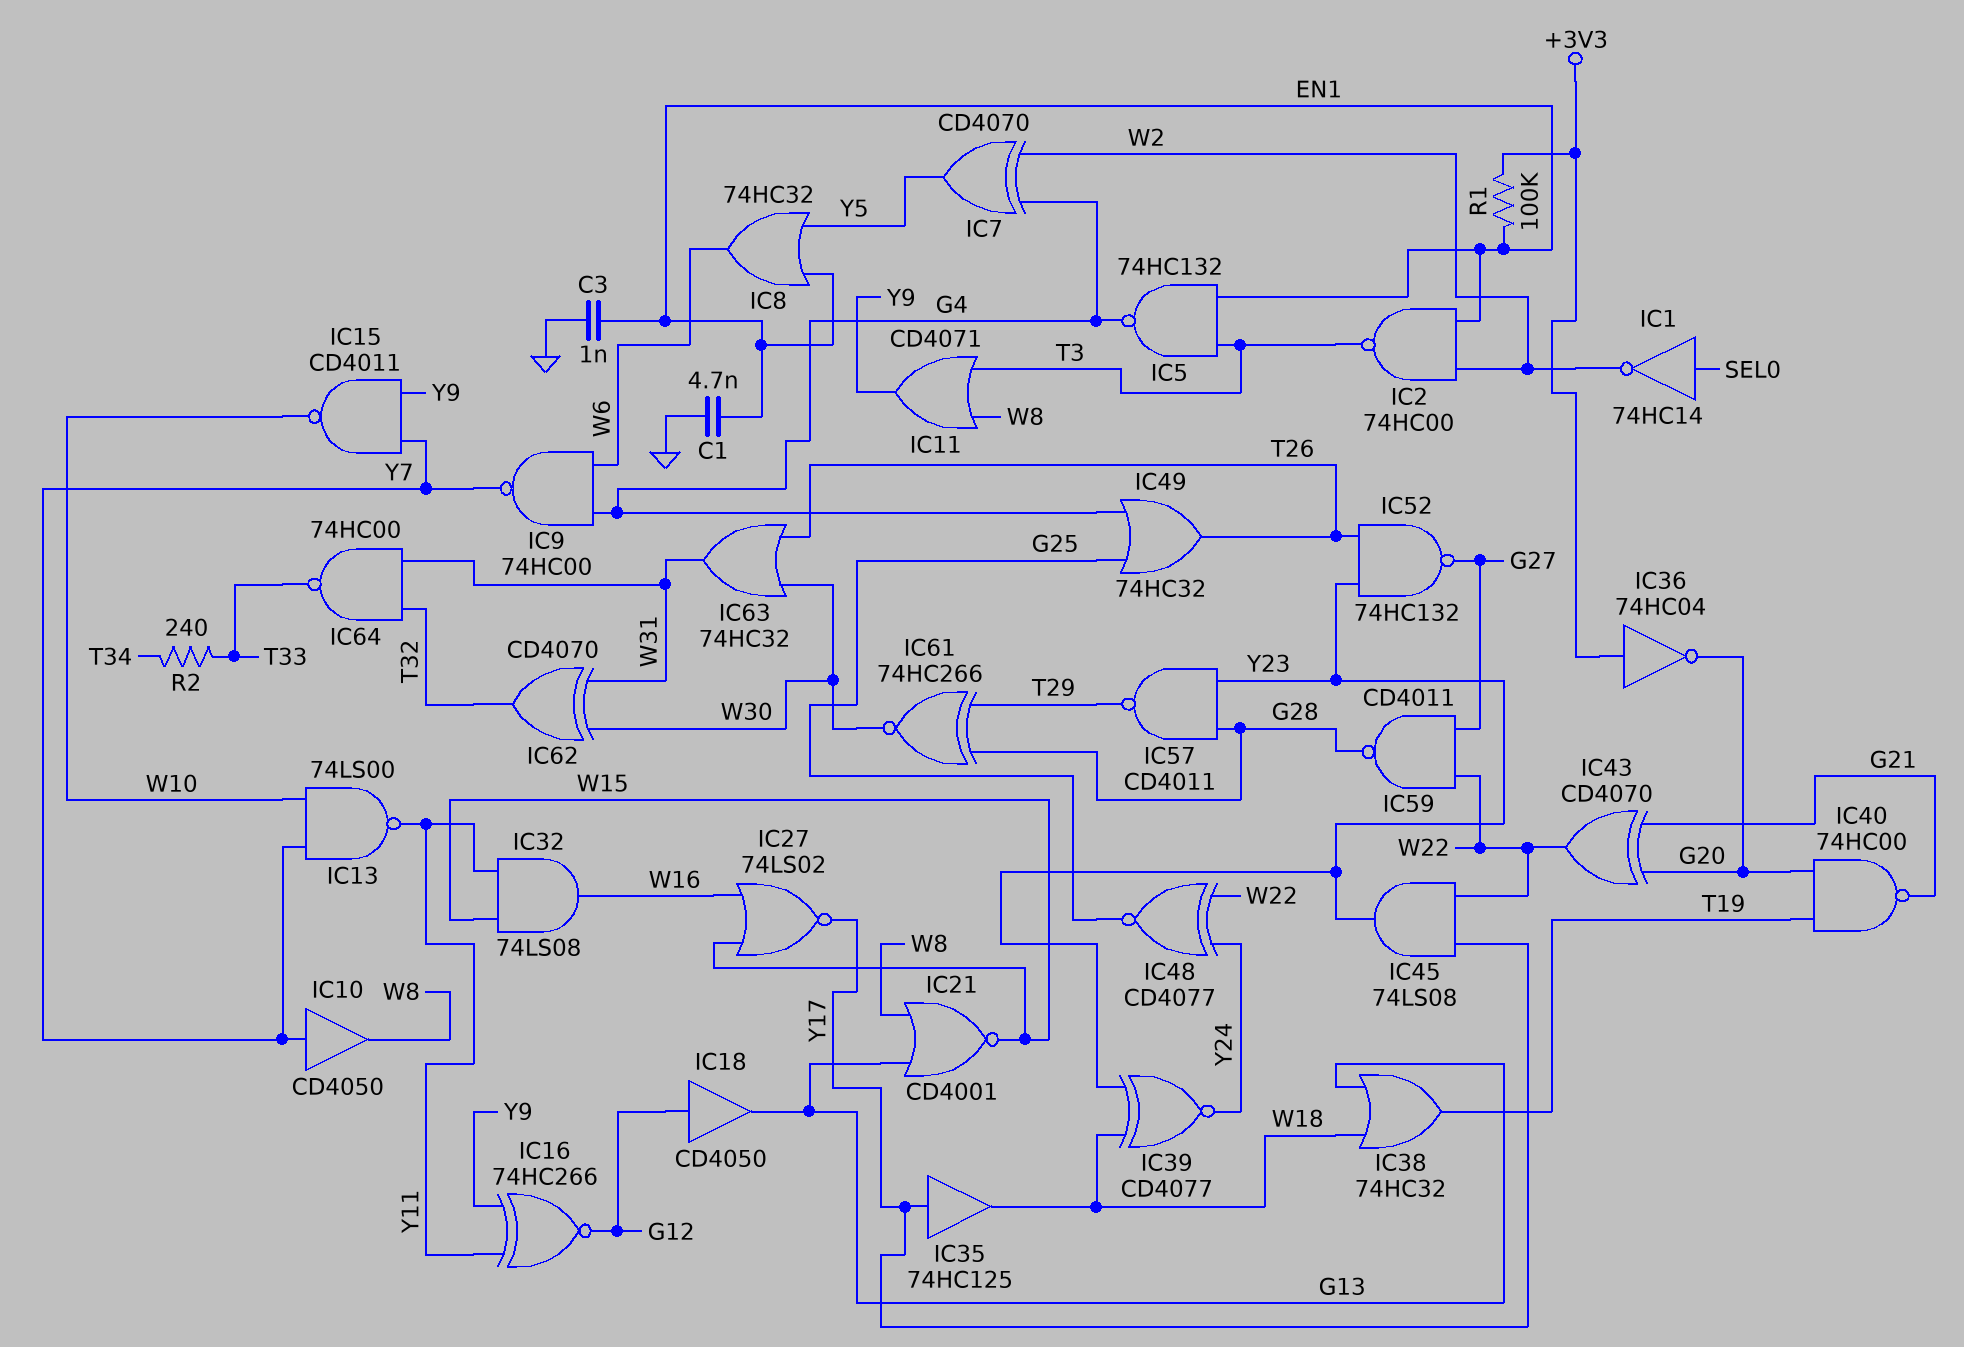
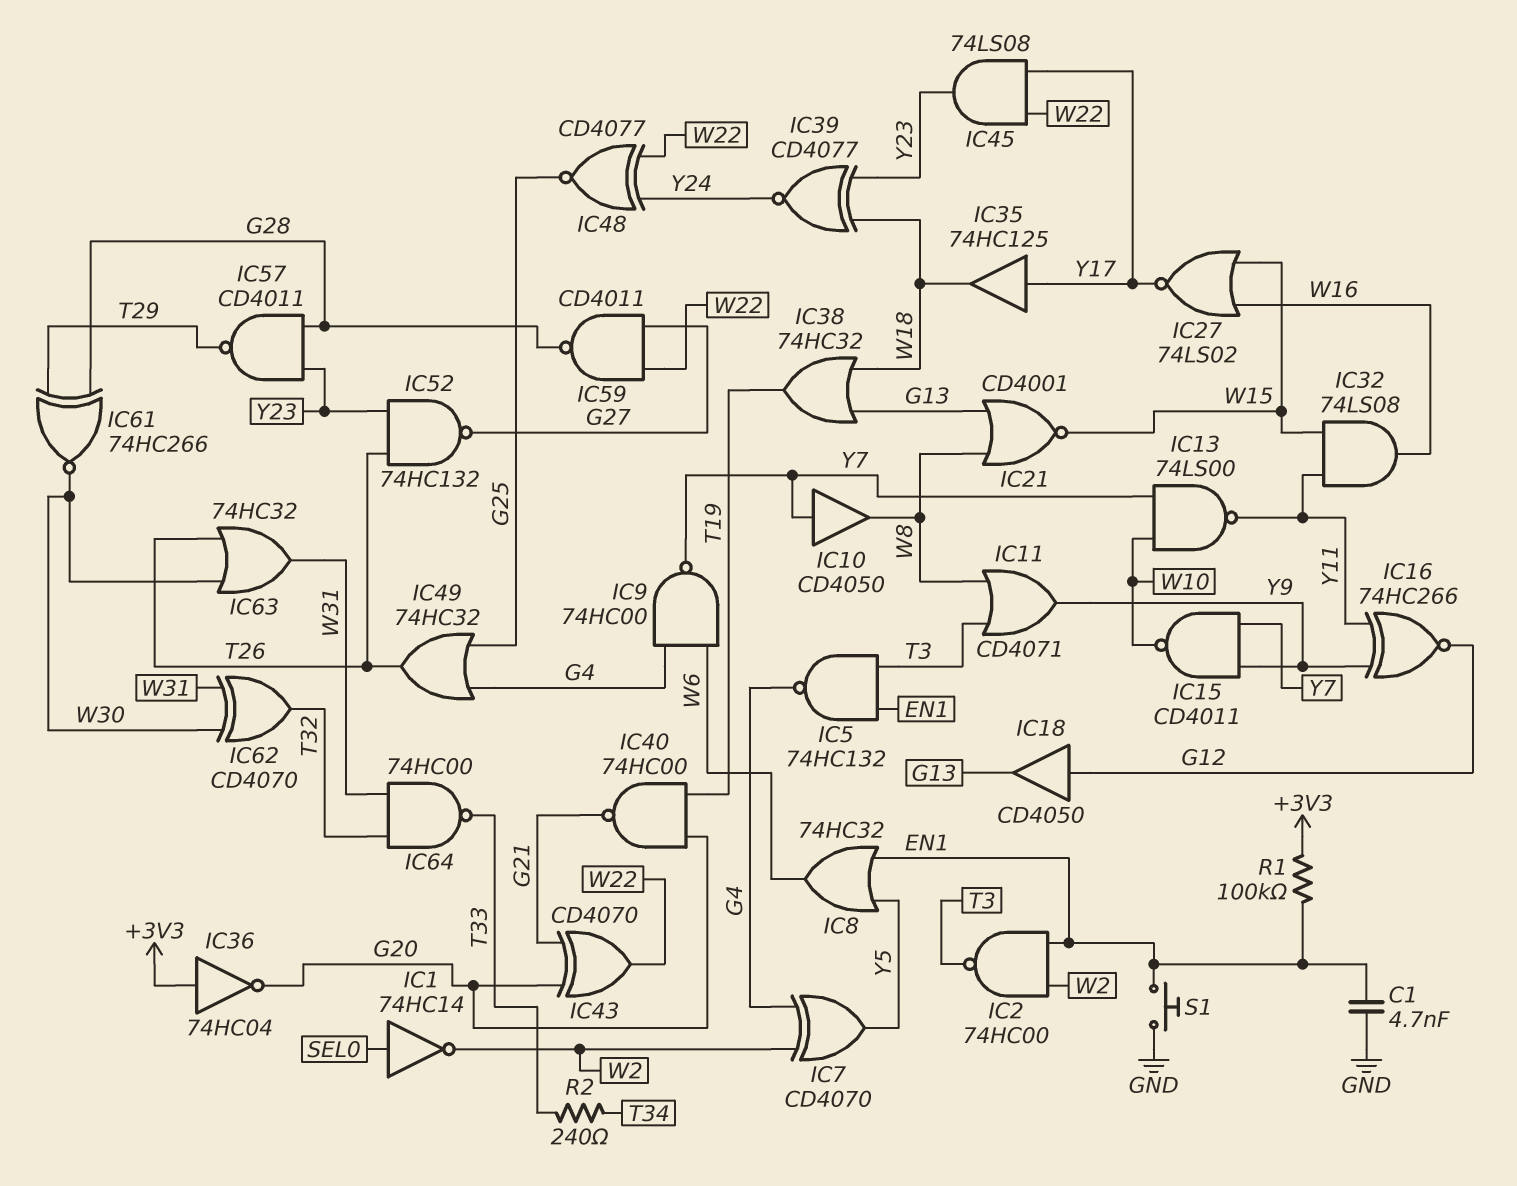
C3: 1nF (EN1, GND) -> none
S1: none -> button (EN1, GND)

